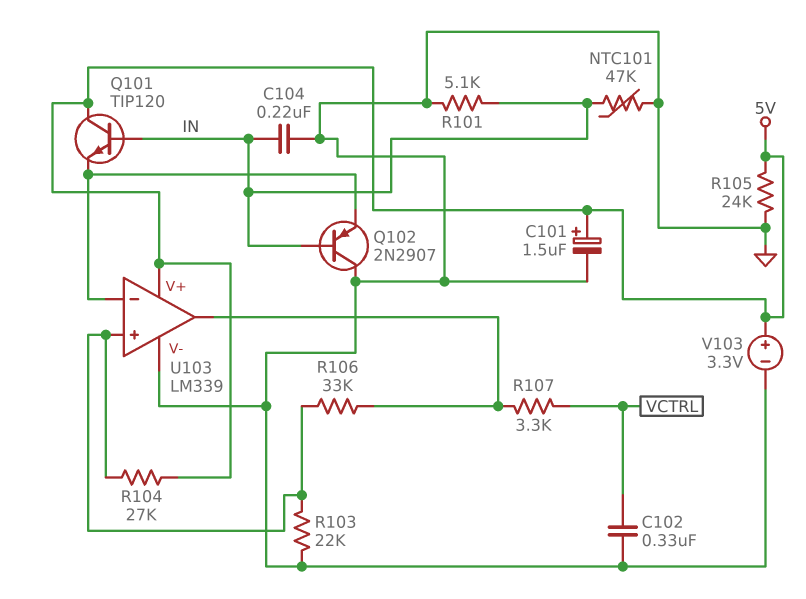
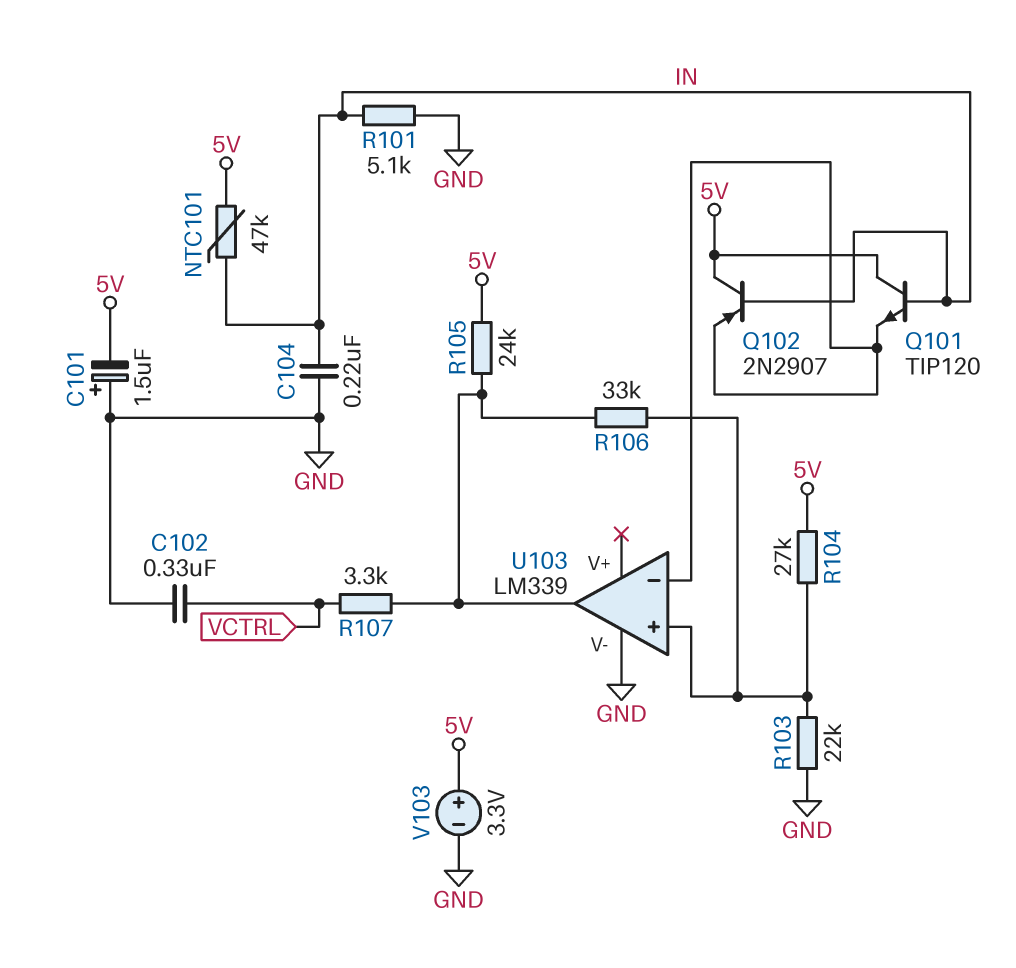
C101: 1.5uF (plus 5V, minus GND) -> 1.5uF (plus GND, minus 5V)
NTC101: 47k (GND, IN) -> 47k (5V, IN)
Q102: PNP 2N2907 (B IN, C GND, E U103/in-) -> PNP 2N2907 (B IN, C 5V, E U103/in-)
R105: 24k (5V, GND) -> 24k (5V, U103/out)
U103 pin V+: 5V -> none

